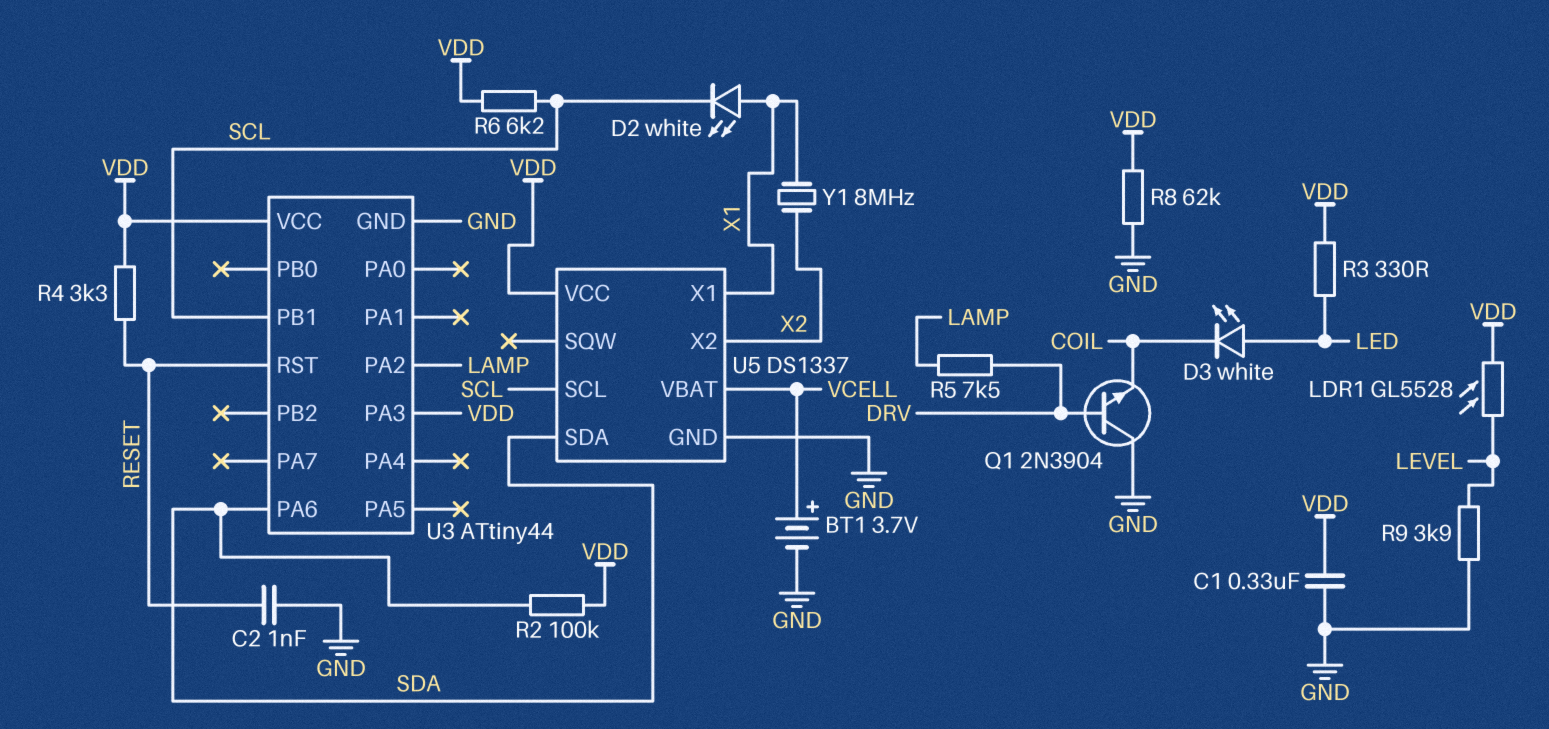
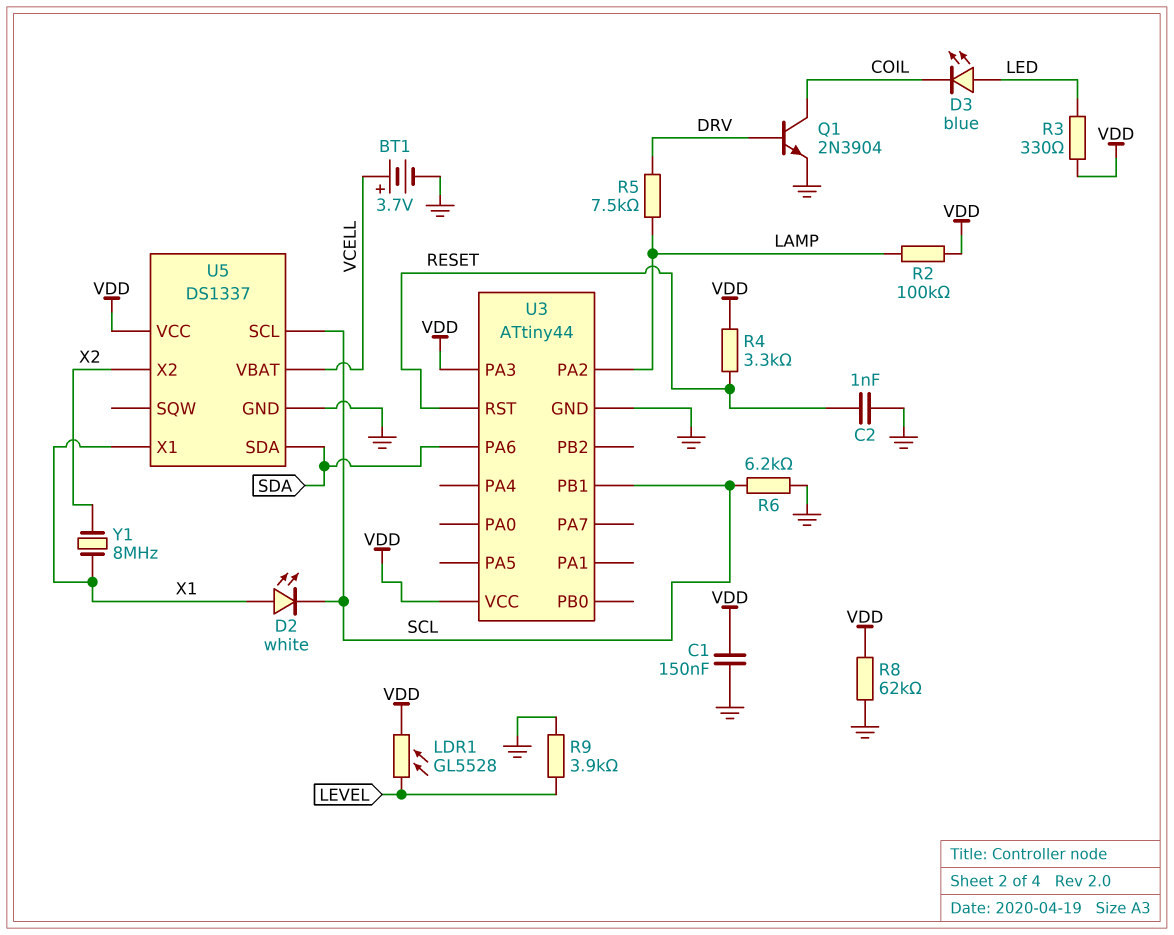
C1: 330nF (GND, VDD) -> 150nF (GND, VDD)
D3: LED white (A LED, K COIL) -> LED blue (A LED, K COIL)
Q1: NPN 2N3904 (B DRV, C GND, E COIL) -> NPN 2N3904 (B DRV, C COIL, E GND)
R2: 100k (SDA, VDD) -> 100k (LAMP, VDD)
R6: 6.2k (SCL, VDD) -> 6.2k (GND, SCL)

